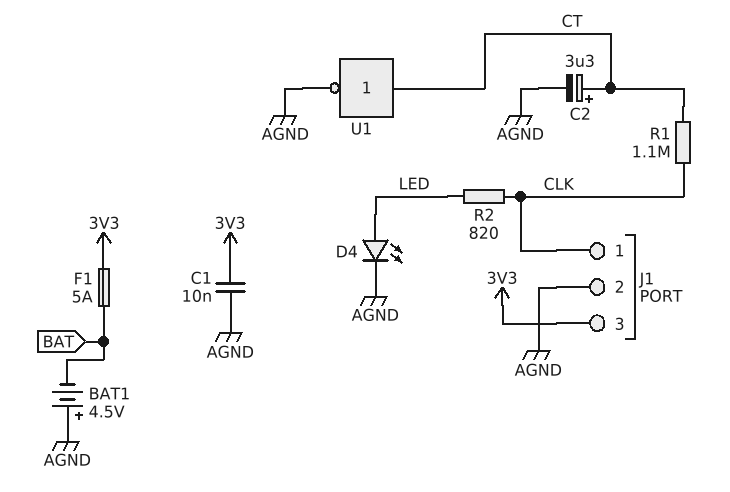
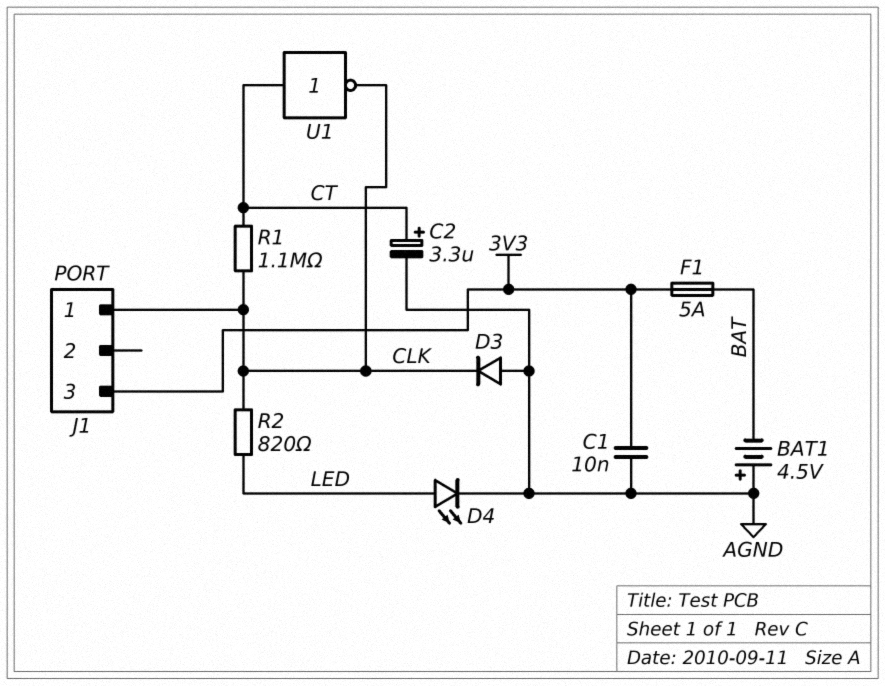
D3: none -> diode (A AGND, K CLK)
J1 pin 2: AGND -> none
U1: NOT (in CT, out AGND) -> NOT (in CT, out CLK)

